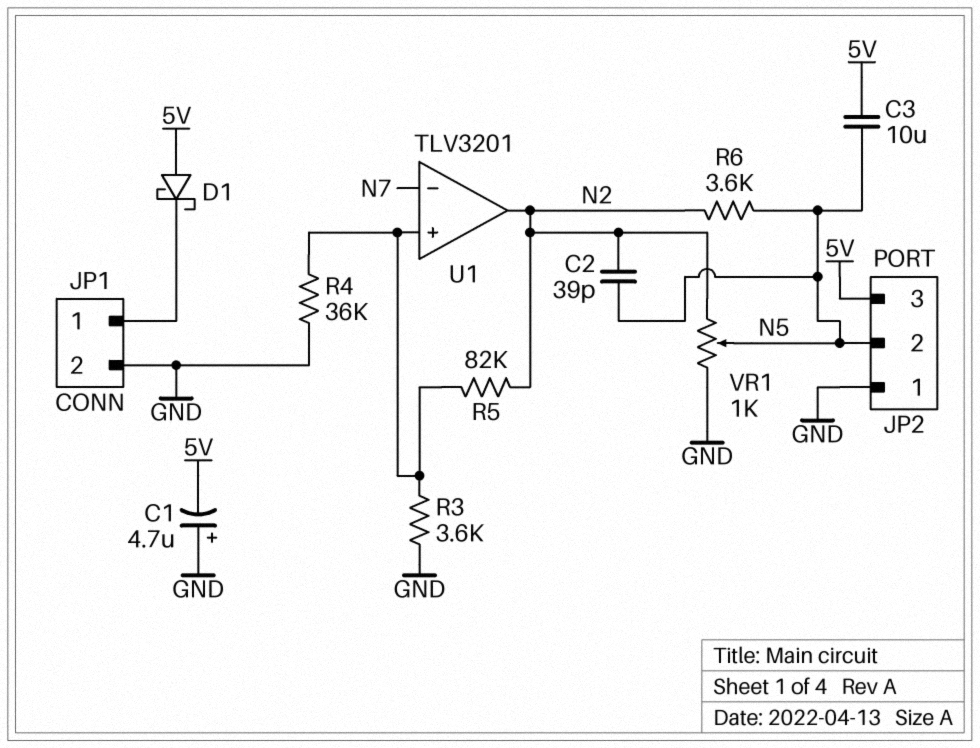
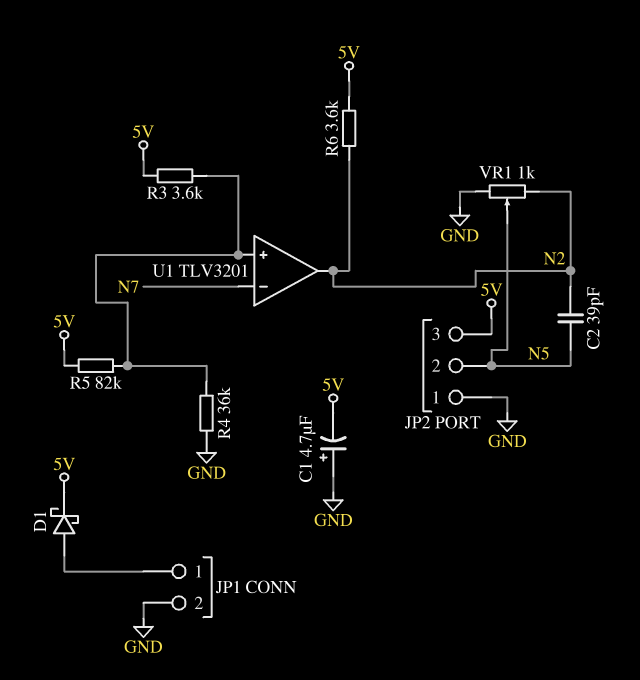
C3: 10uF (5V, N5) -> none
D1: schottky (A 5V, K JP1/1) -> schottky (A JP1/1, K 5V)
R3: 3.6k (GND, U1/in+) -> 3.6k (5V, U1/in+)
R5: 82k (N2, U1/in+) -> 82k (5V, U1/in+)
R6: 3.6k (N2, N5) -> 3.6k (5V, N2)

